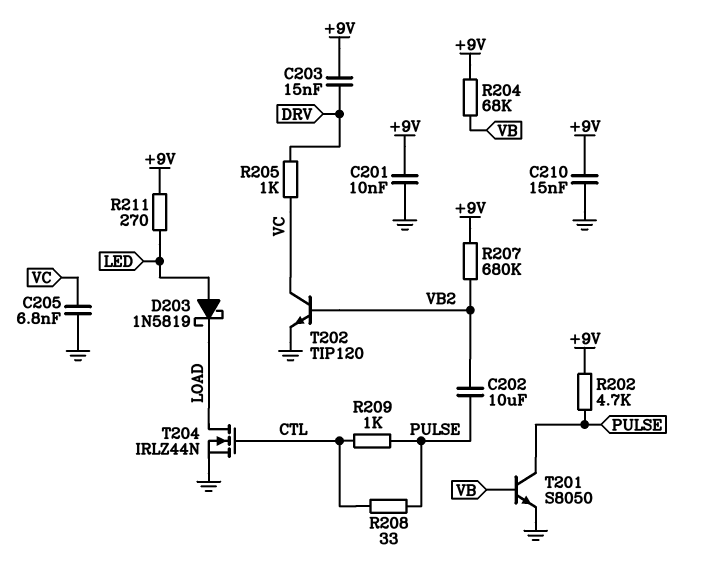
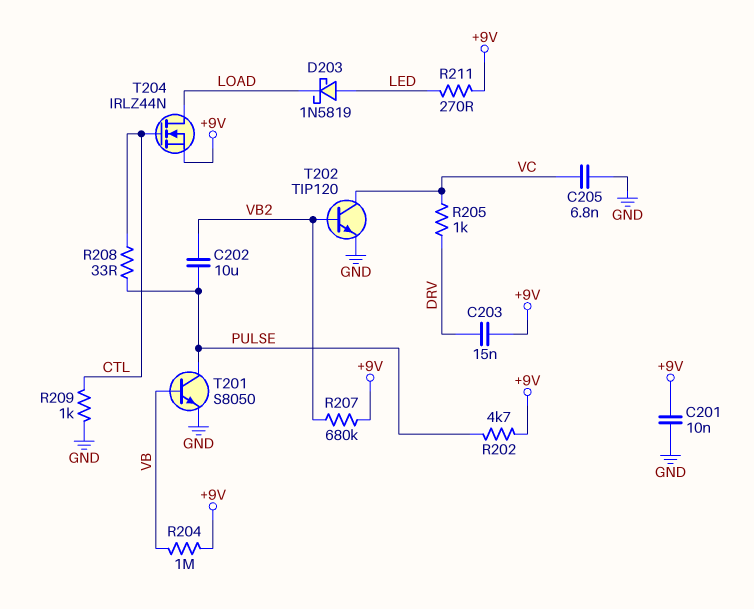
C210: 15nF (+9V, GND) -> none
R204: 68k (+9V, VB) -> 1M (+9V, VB)
R209: 1k (CTL, PULSE) -> 1k (CTL, GND)
T204: NMOS IRLZ44N (G CTL, D LOAD, S GND) -> NMOS IRLZ44N (G CTL, D LOAD, S +9V)

